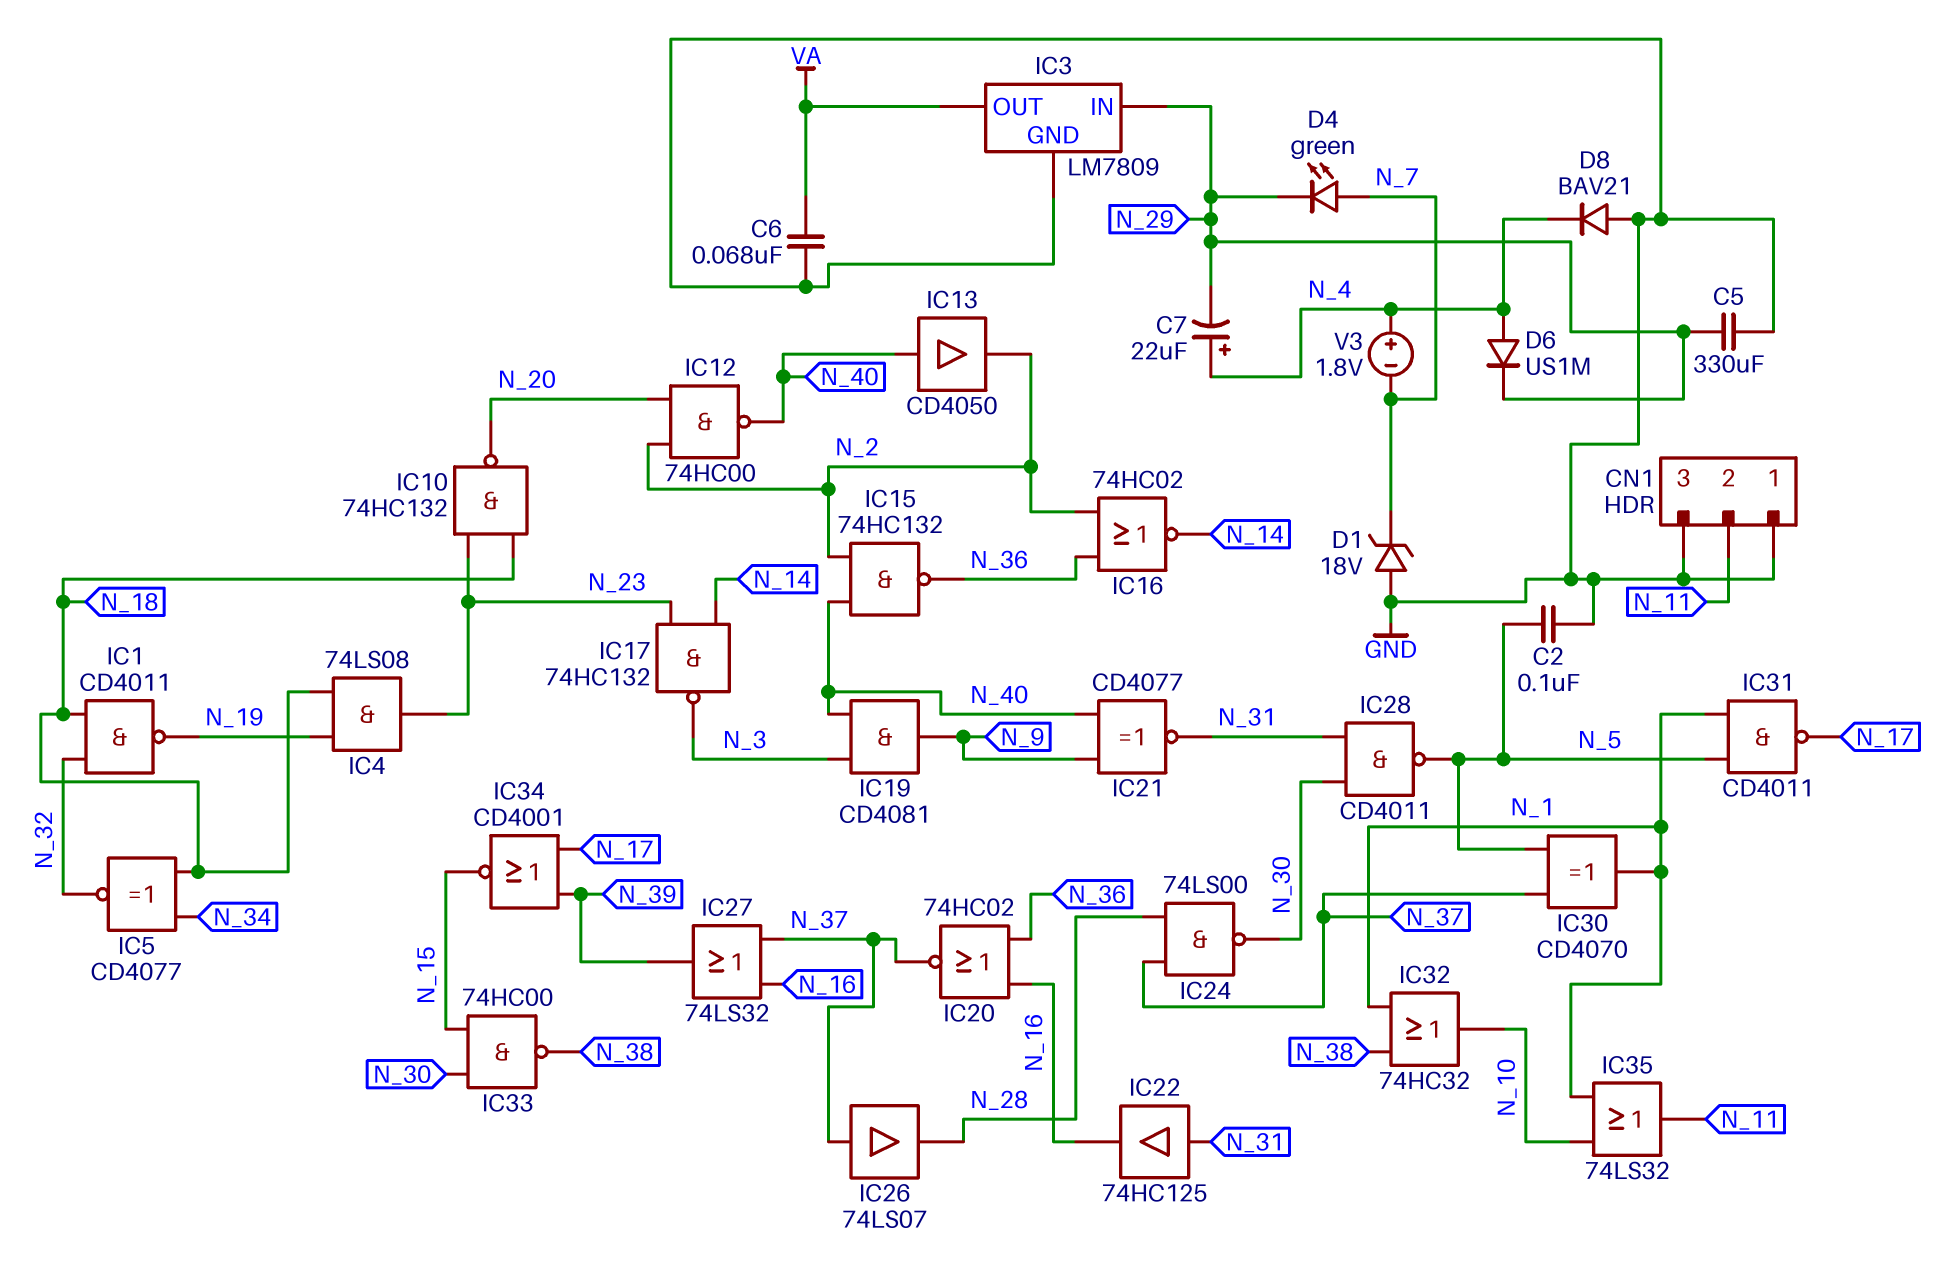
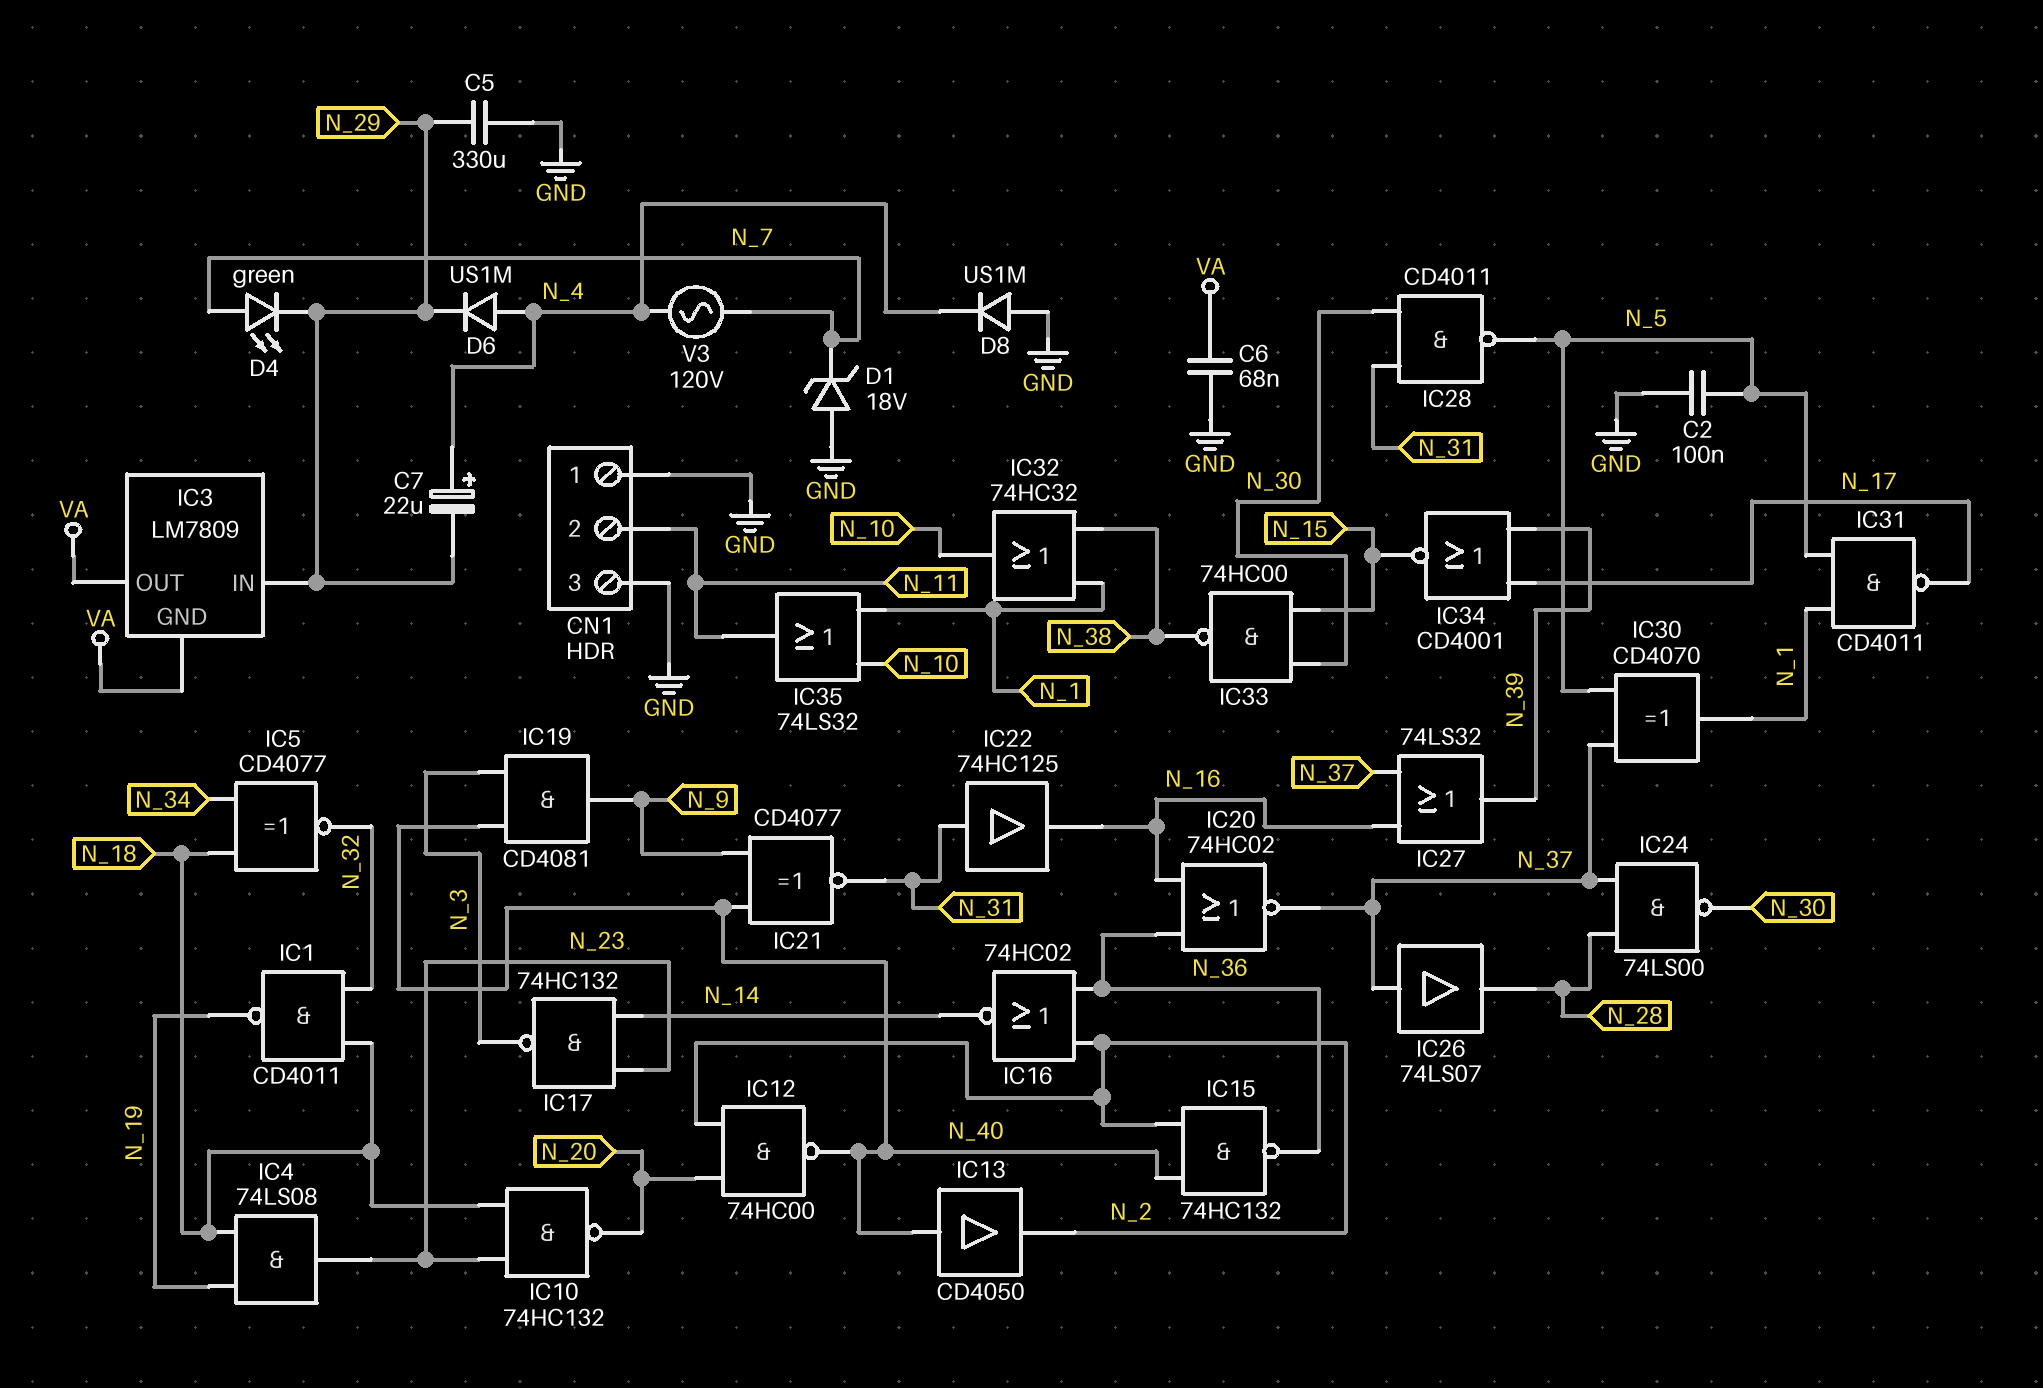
D8: diode BAV21 (A GND, K N_4) -> diode US1M (A GND, K N_4)
IC3 pin GND: GND -> VA
V3: 1.8V (plus N_4, minus N_7) -> AC 120V (N_4, N_7)

